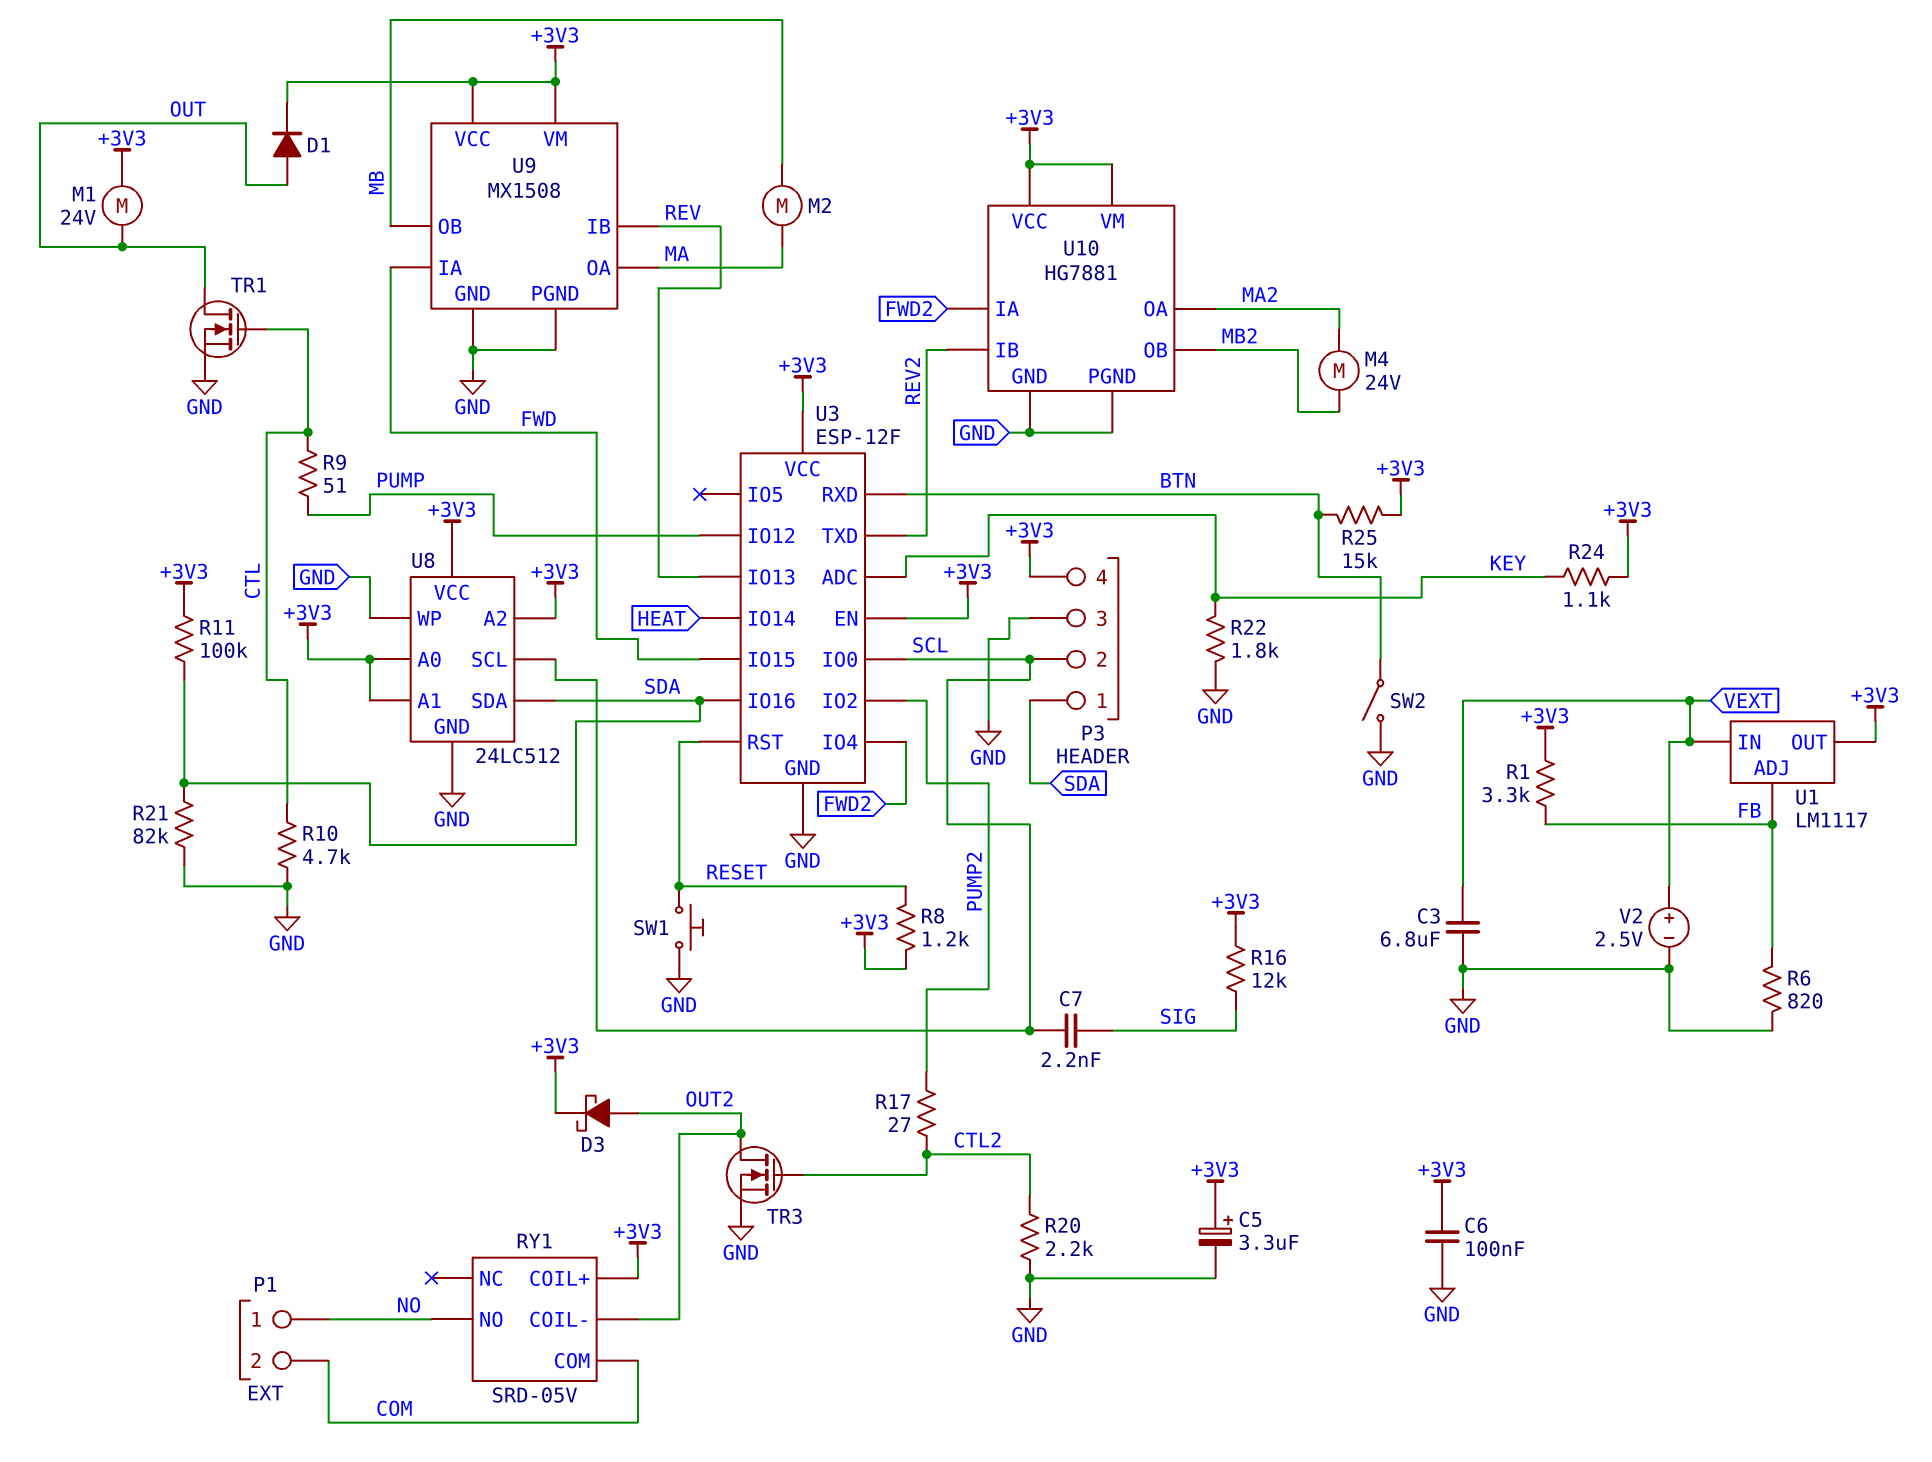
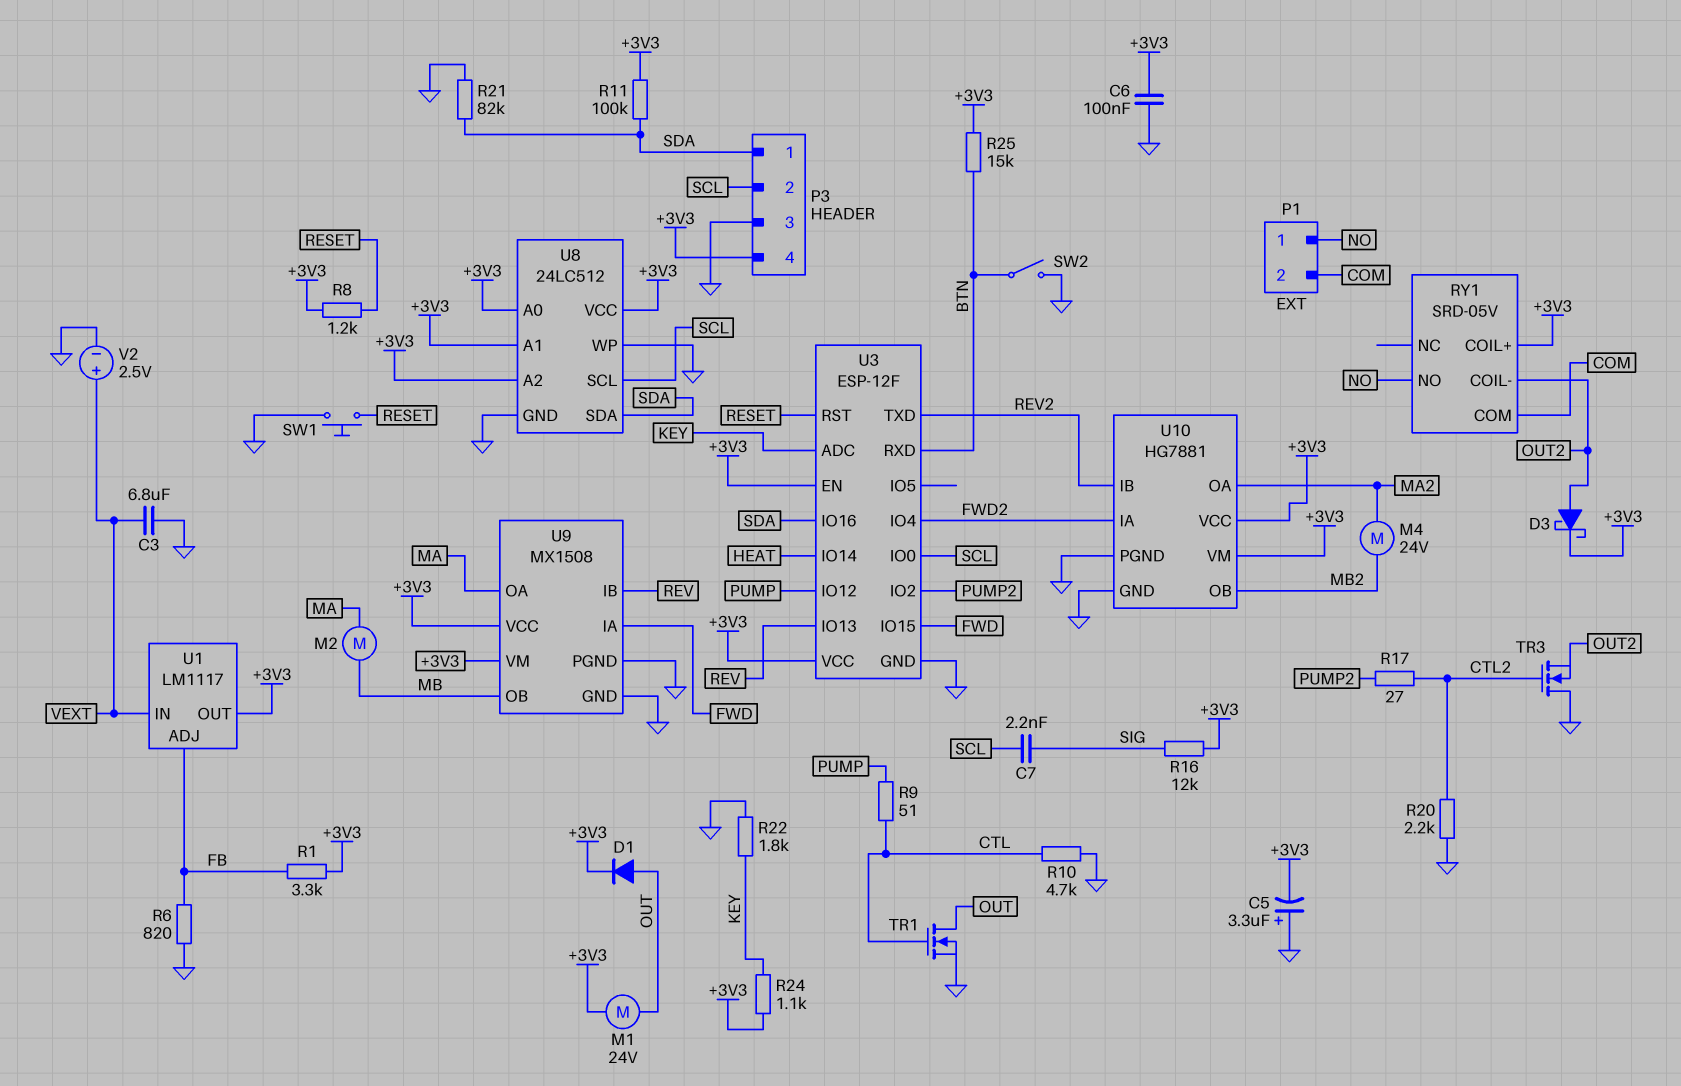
C5: 3.3uF (plus +3V3, minus GND) -> 3.3uF (plus GND, minus +3V3)
TR3: NMOS (G CTL2, D OUT2, S GND) -> NMOS (G CTL2, D GND, S OUT2)

